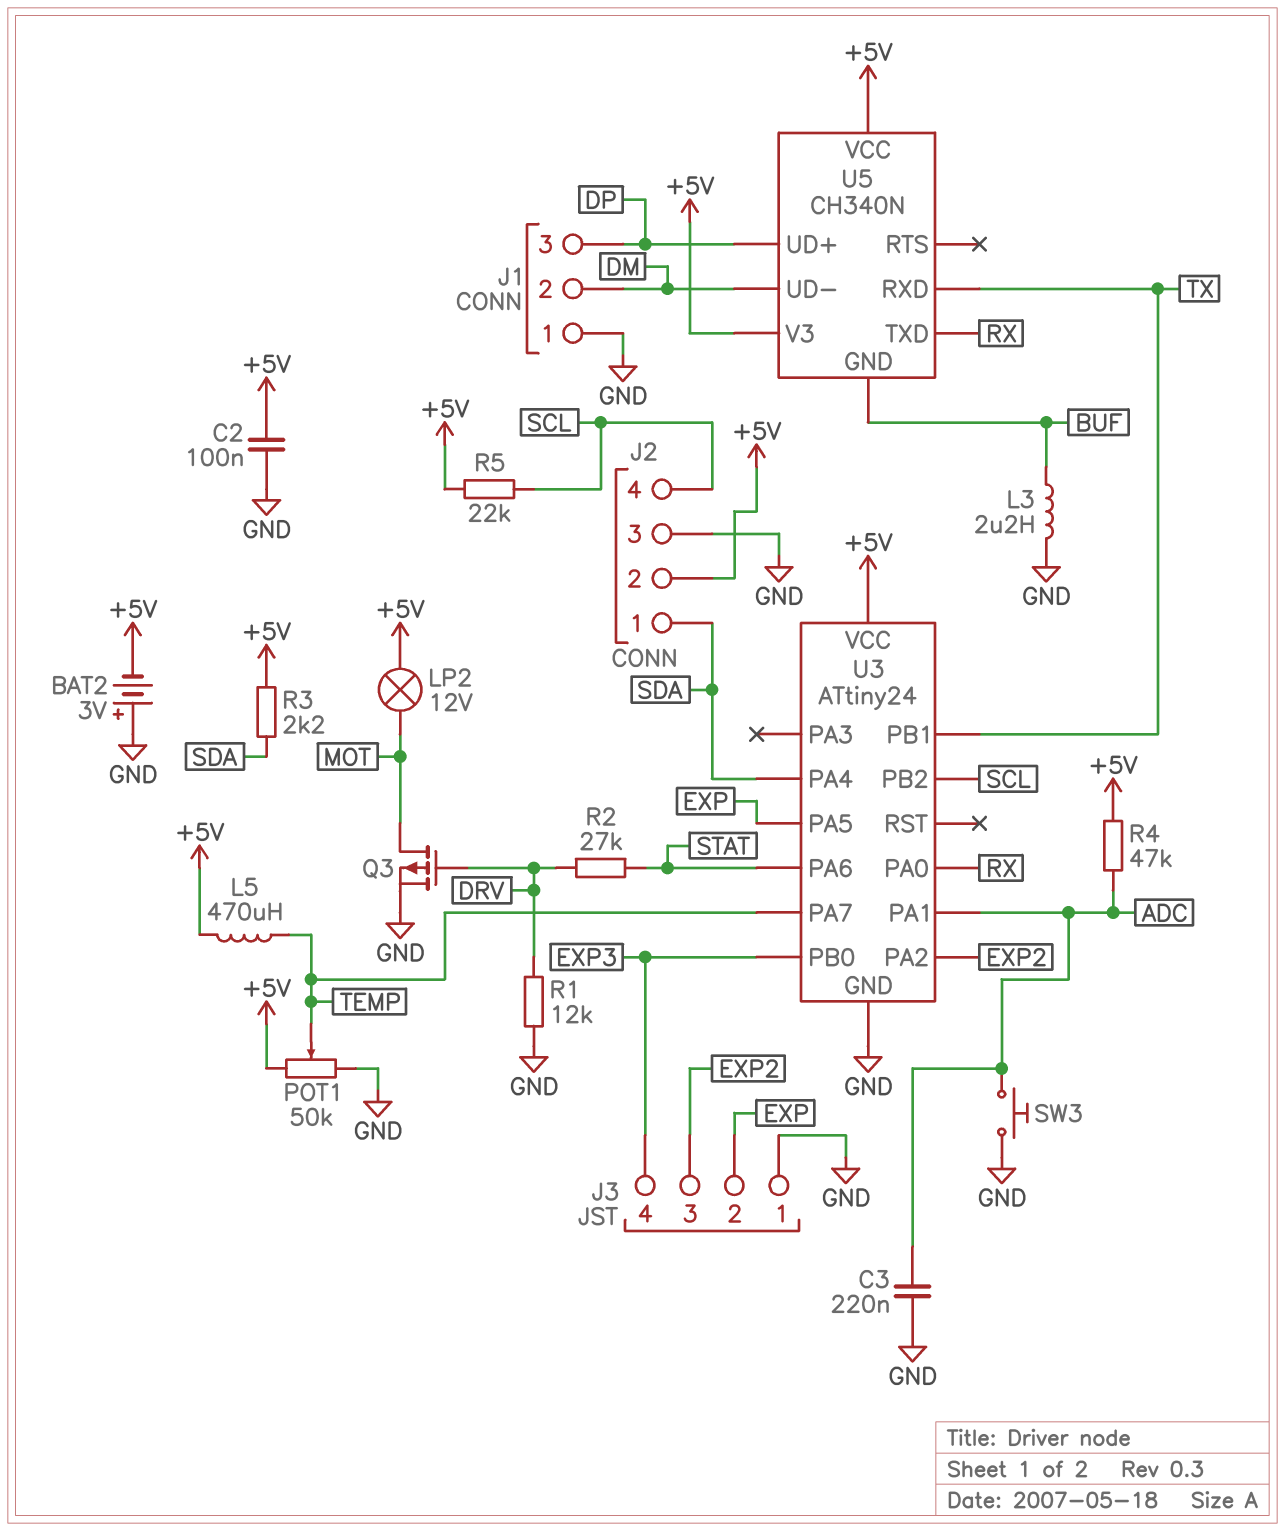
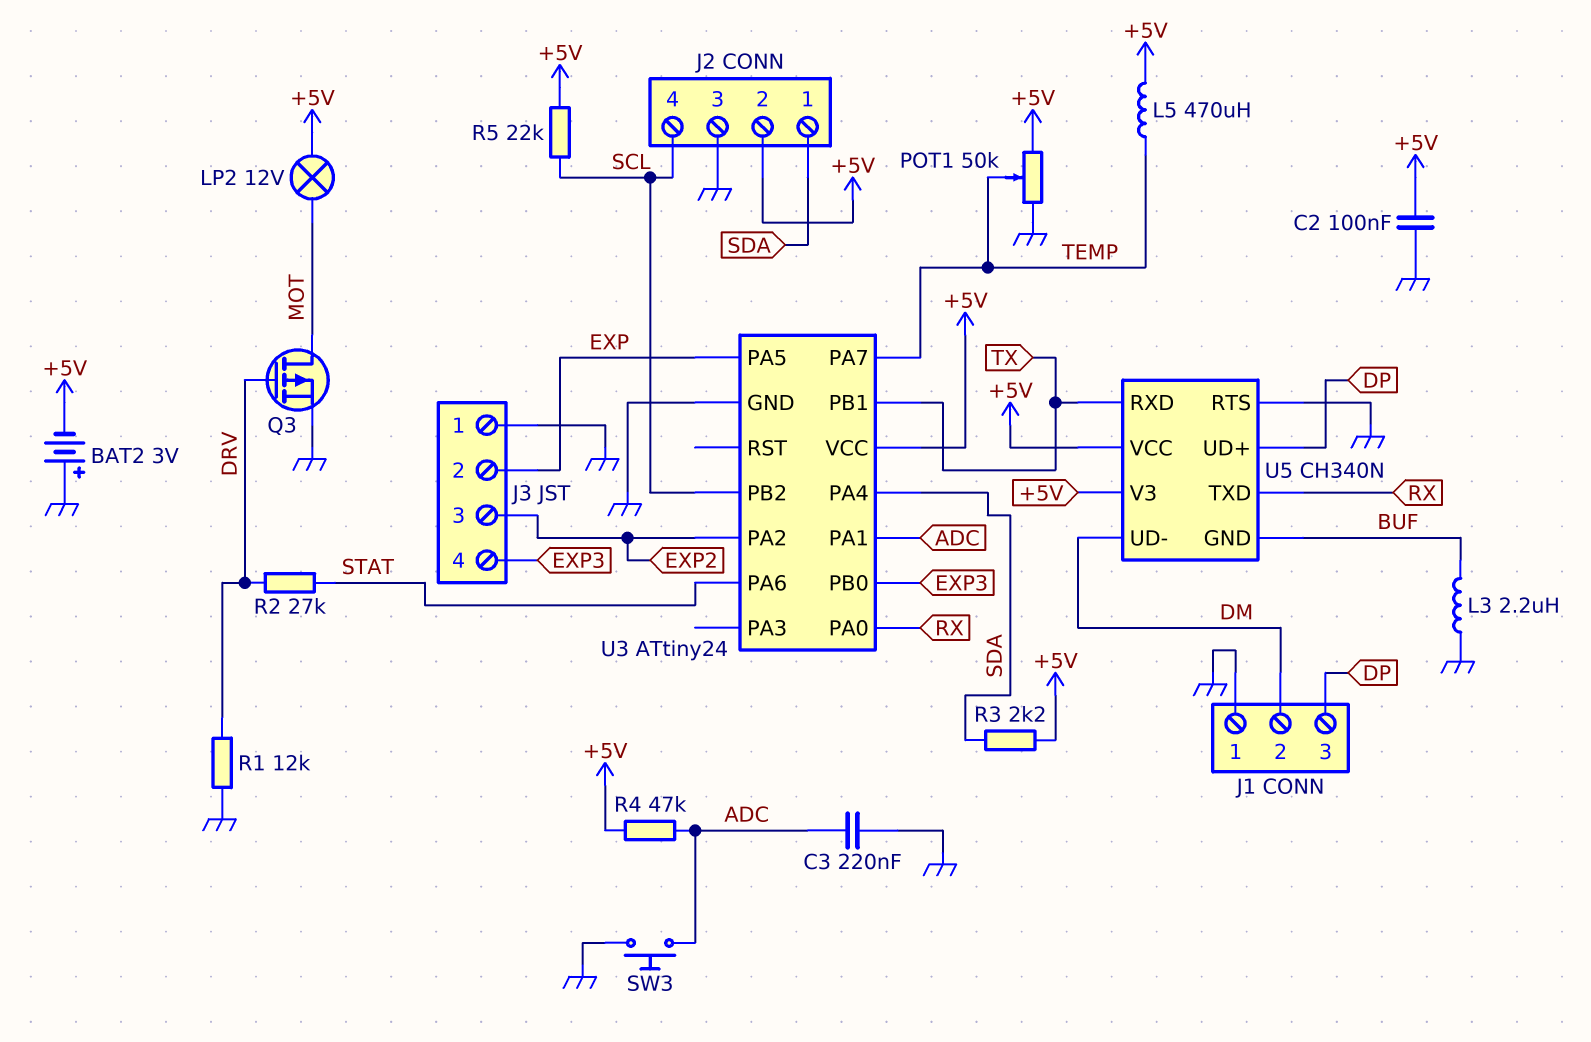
U5 pin RTS: none -> GND

